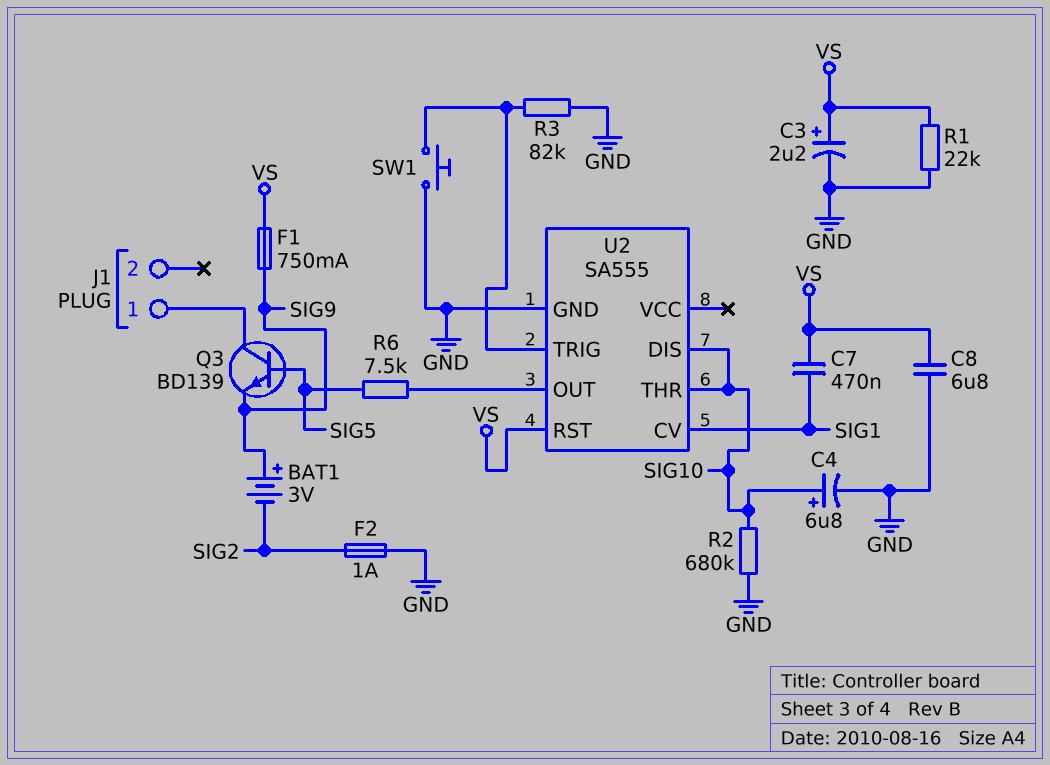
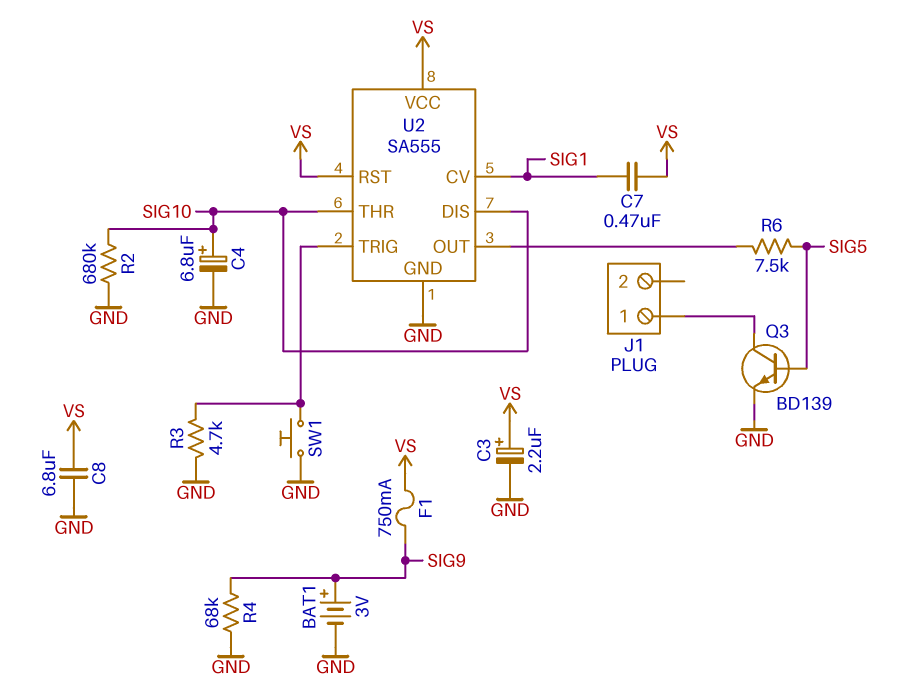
BAT1: 3V (plus SIG9, minus SIG2) -> 3V (plus SIG9, minus GND)
F2: 1A (GND, SIG2) -> none
Q3: NPN BD139 (B SIG5, C J1/1, E SIG9) -> NPN BD139 (B SIG5, C J1/1, E GND)
R1: 22k (GND, VS) -> none
R3: 82k (GND, U2/TRIG) -> 4.7k (GND, U2/TRIG)
R4: none -> 68k (GND, SIG9)
U2 pin VCC: none -> VS

